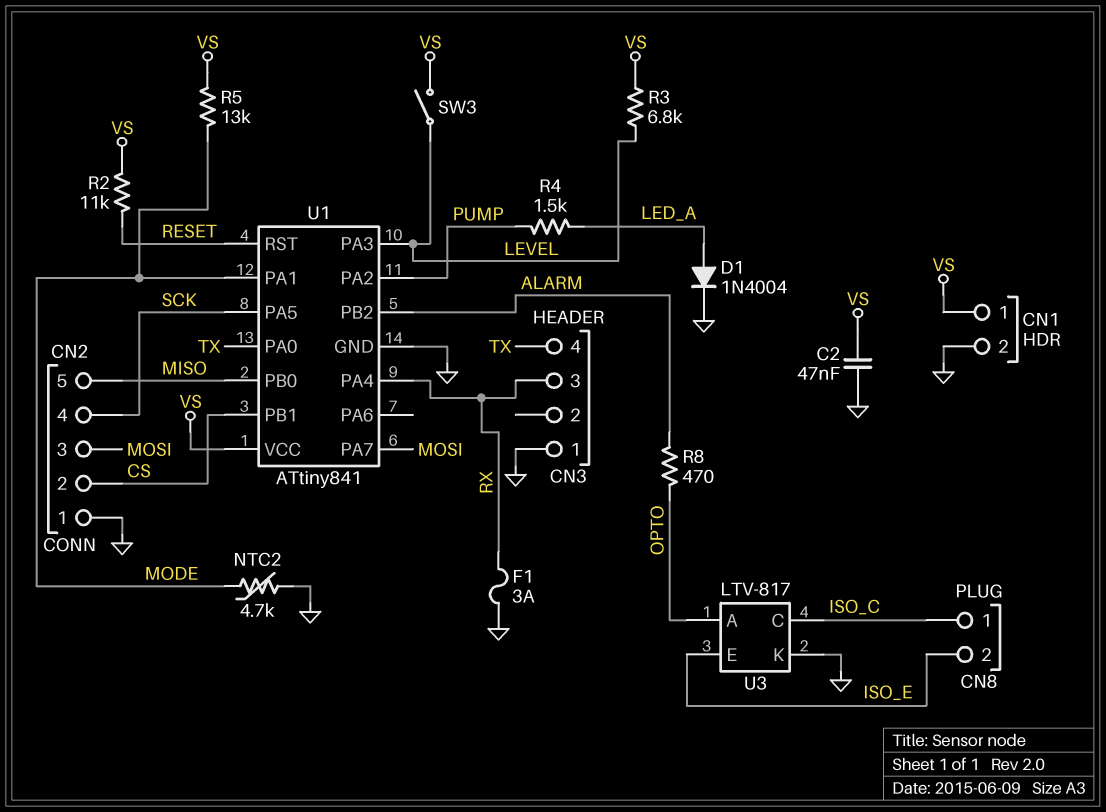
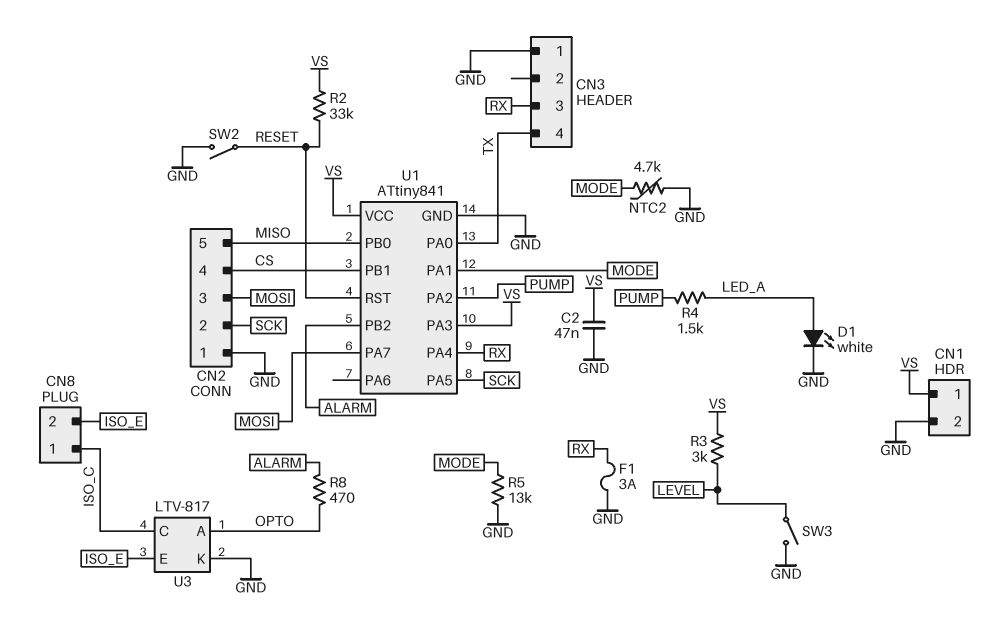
CN2 pin 2: CS -> SCK
CN2 pin 4: SCK -> CS
D1: diode 1N4004 (A LED_A, K GND) -> LED white (A LED_A, K GND)
R2: 11k (RESET, VS) -> 33k (RESET, VS)
R3: 6.8k (LEVEL, VS) -> 3k (LEVEL, VS)
R5: 13k (MODE, VS) -> 13k (GND, MODE)
SW2: none -> switch (GND, RESET)
SW3: switch (LEVEL, VS) -> switch (GND, LEVEL)
U1 pin PA3: LEVEL -> VS

